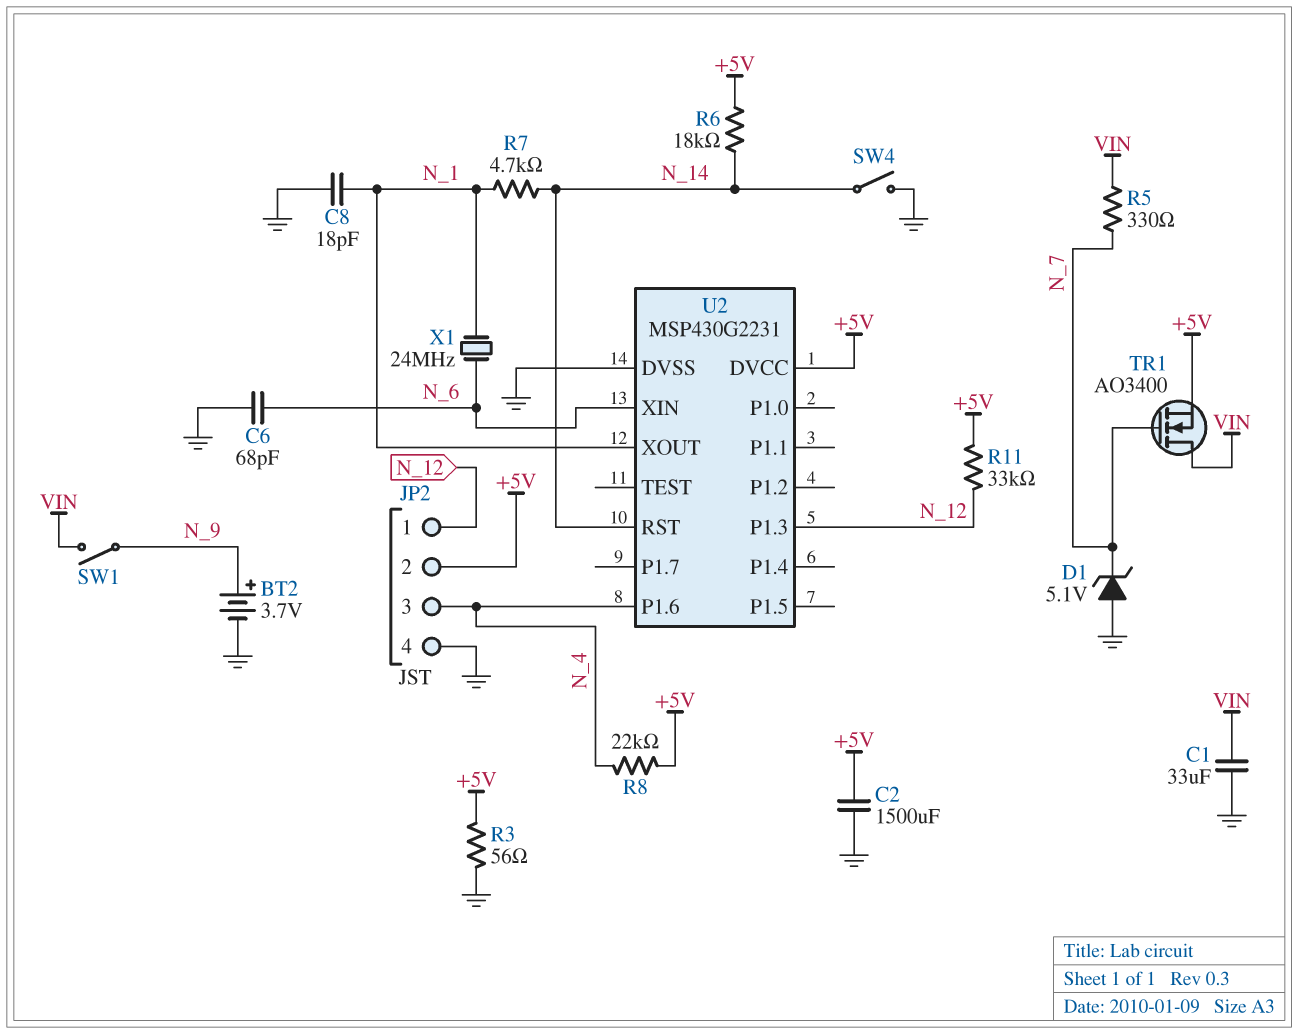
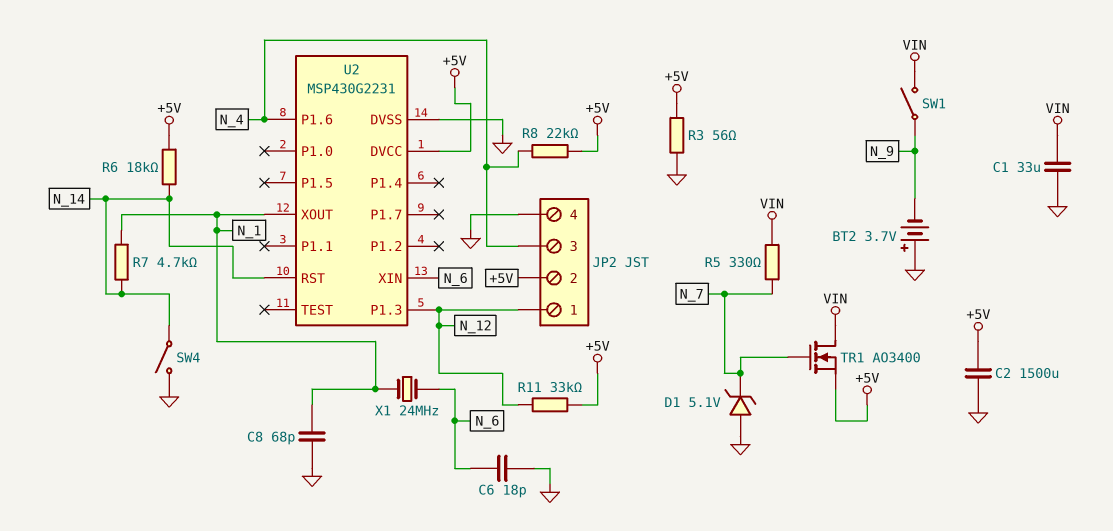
BT2: 3.7V (plus N_9, minus GND) -> 3.7V (plus GND, minus N_9)
C6: 68pF (GND, N_6) -> 18pF (GND, N_6)
C8: 18pF (GND, N_1) -> 68pF (GND, N_1)

